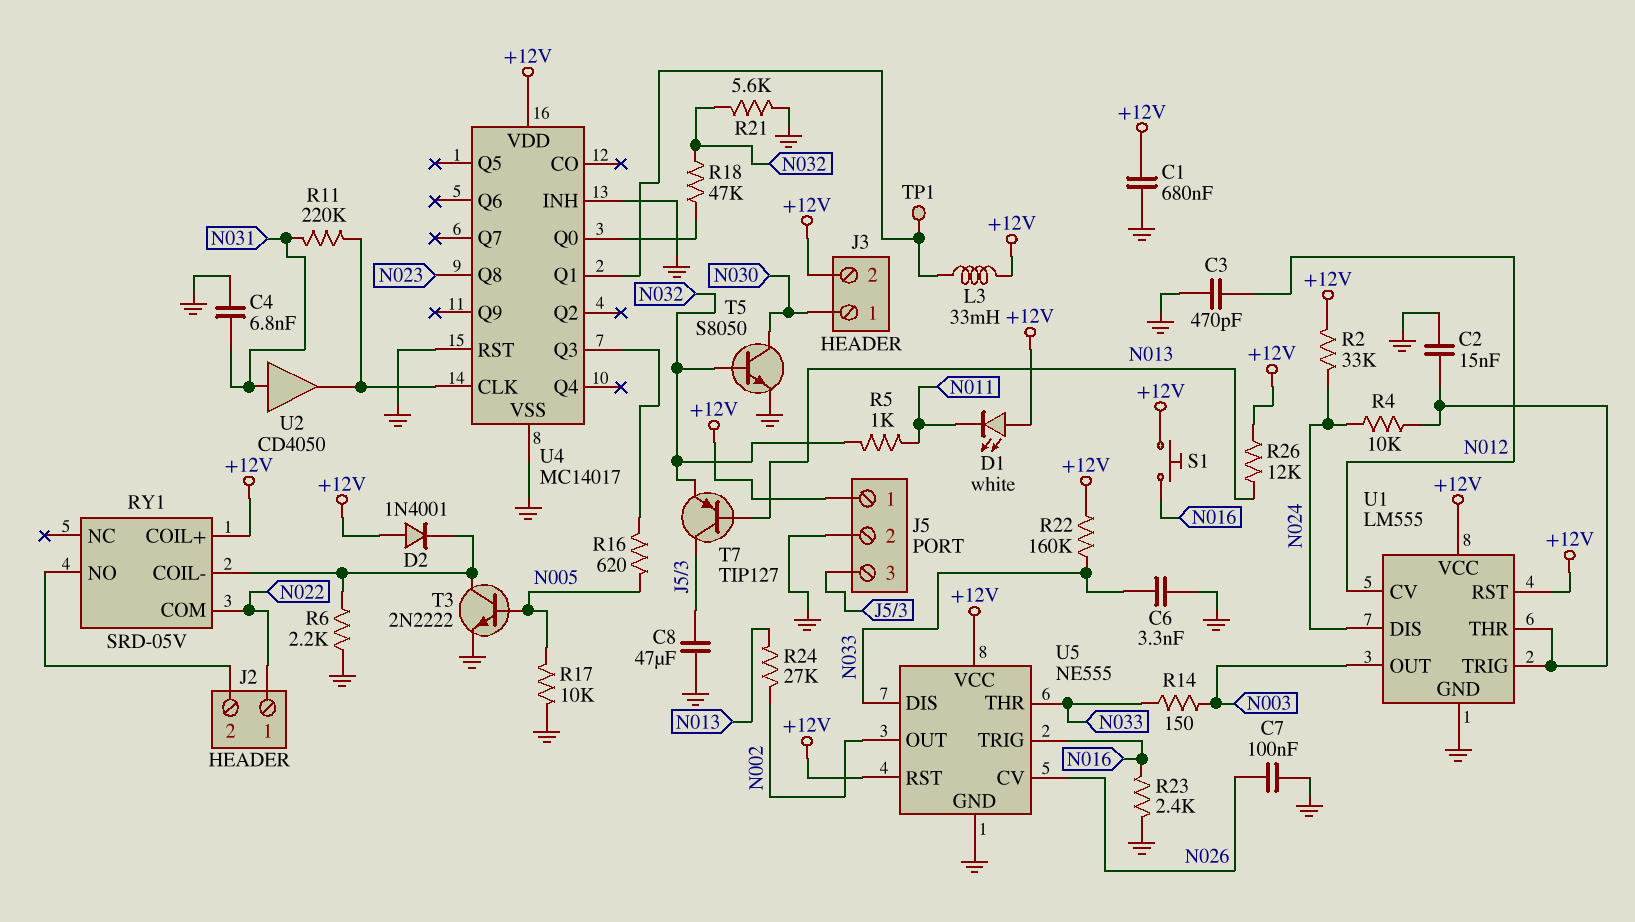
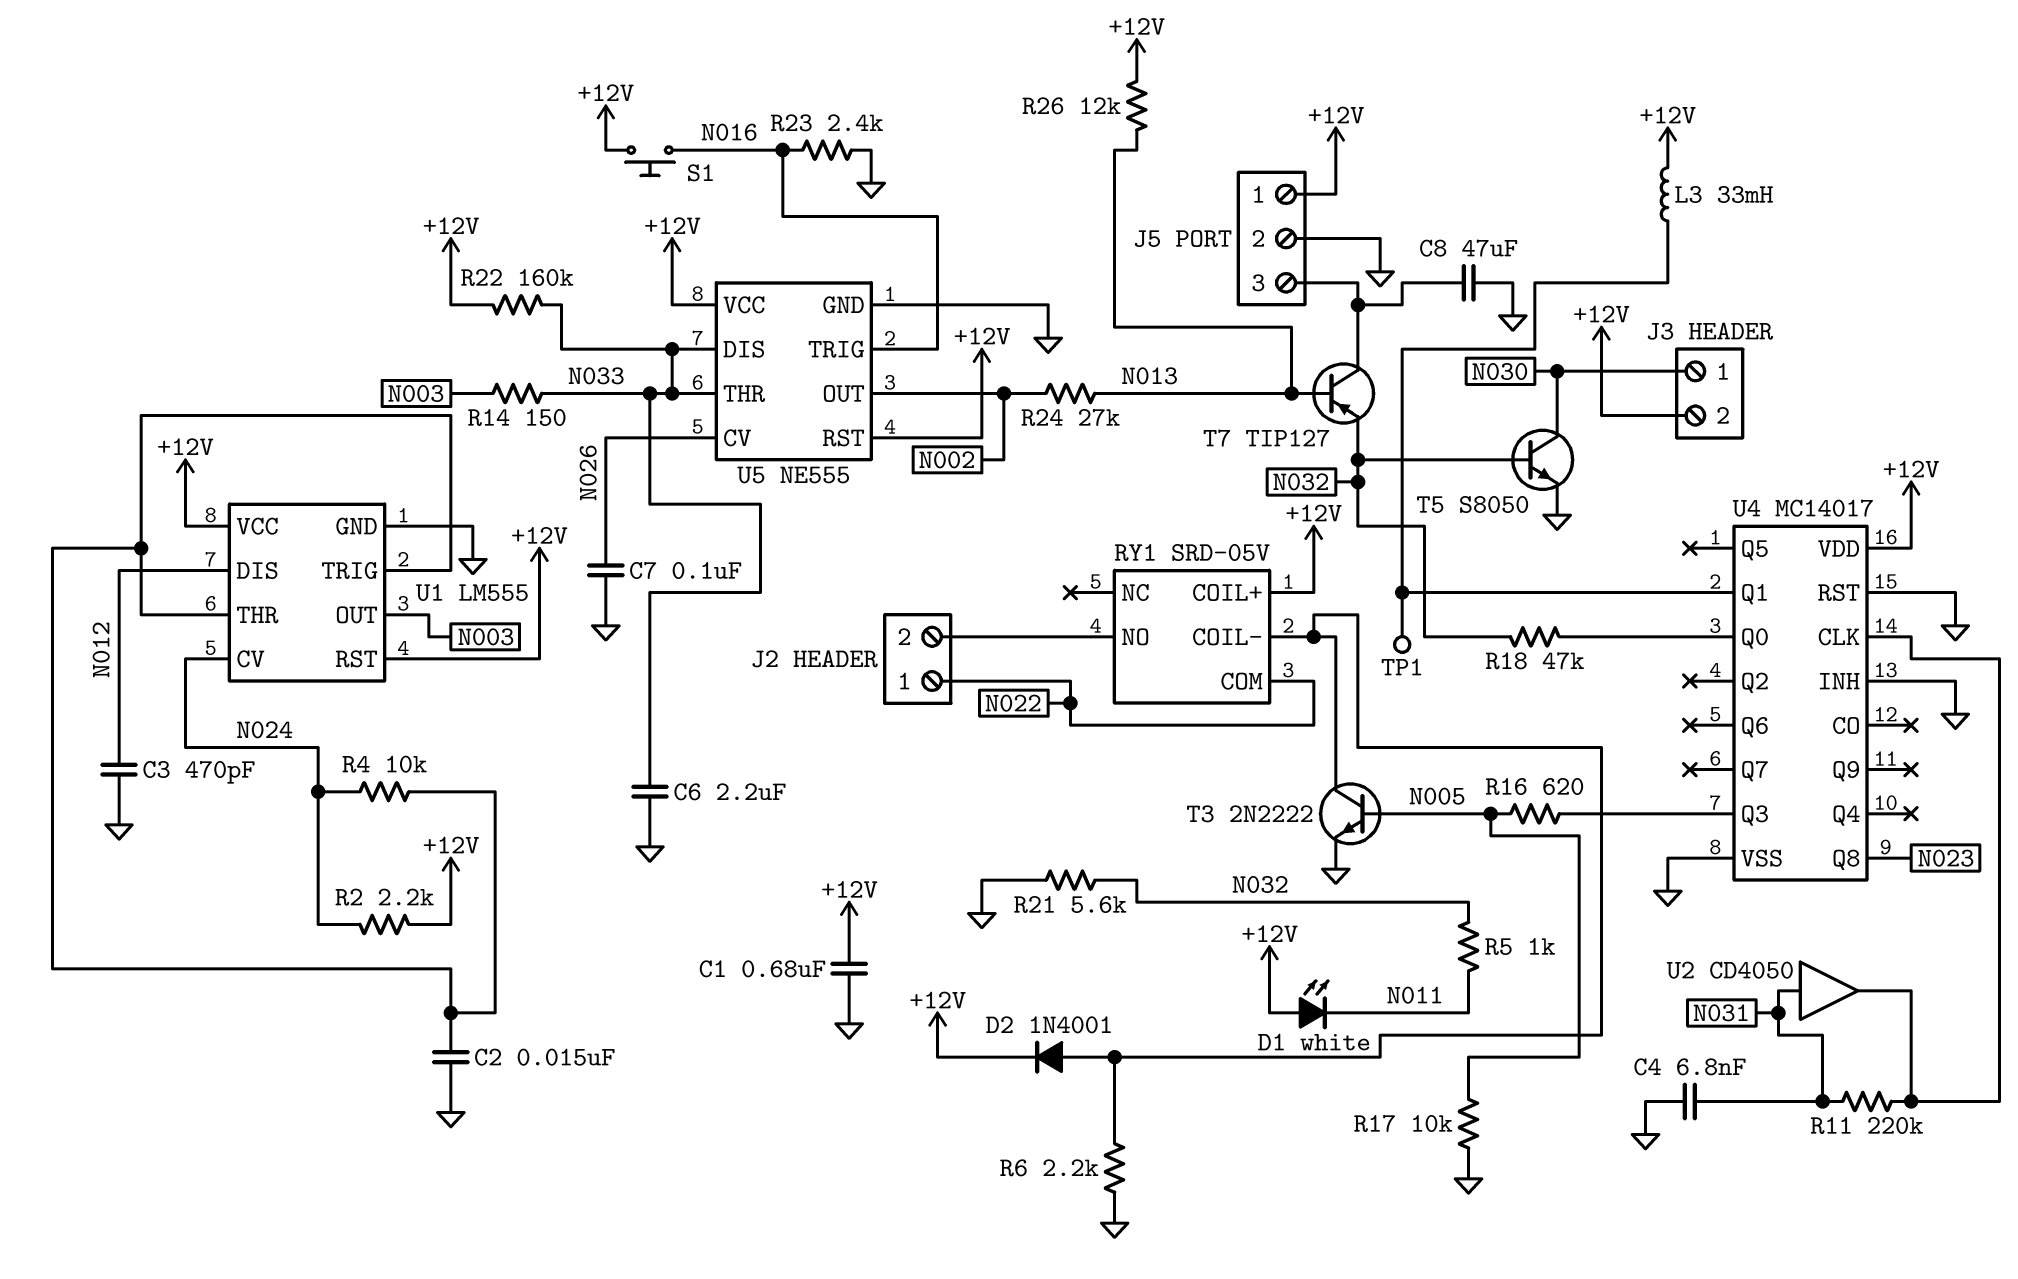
C6: 3.3nF (GND, N033) -> 2.2uF (GND, N033)
D2: diode 1N4001 (A +12V, K RY1/COIL-) -> diode 1N4001 (A RY1/COIL-, K +12V)
R2: 33k (+12V, N024) -> 2.2k (+12V, N024)
U1 pin CV: N012 -> N024
U1 pin DIS: N024 -> N012

